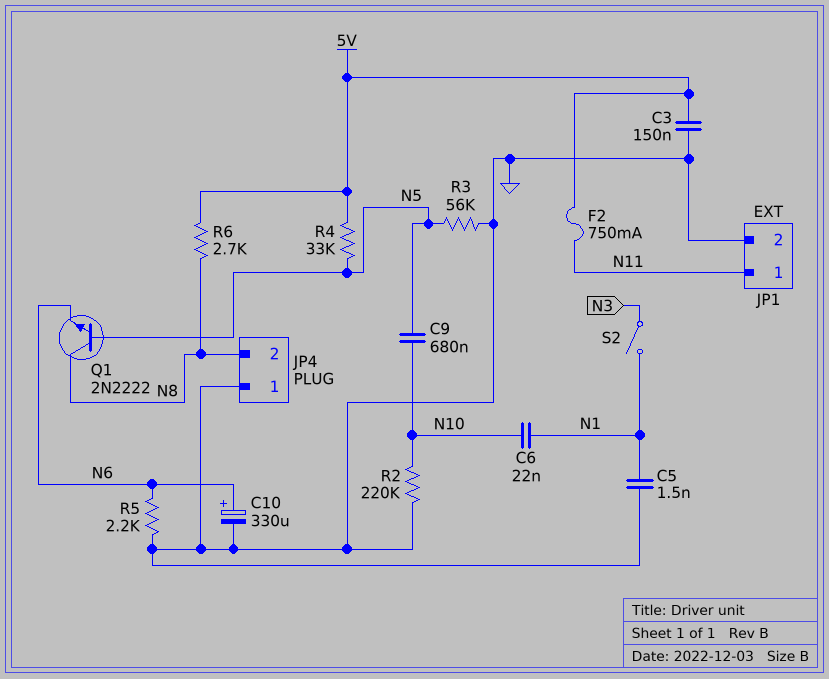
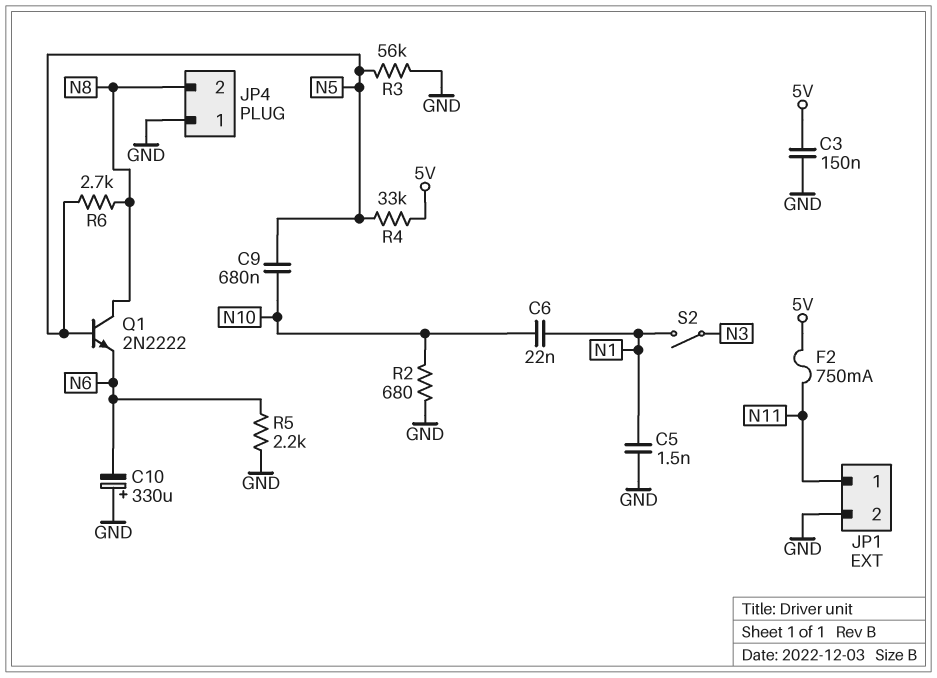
C10: 330uF (plus N6, minus GND) -> 330uF (plus GND, minus N6)
R2: 220k (GND, N10) -> 680 (GND, N10)
R6: 2.7k (5V, N8) -> 2.7k (N5, N8)

